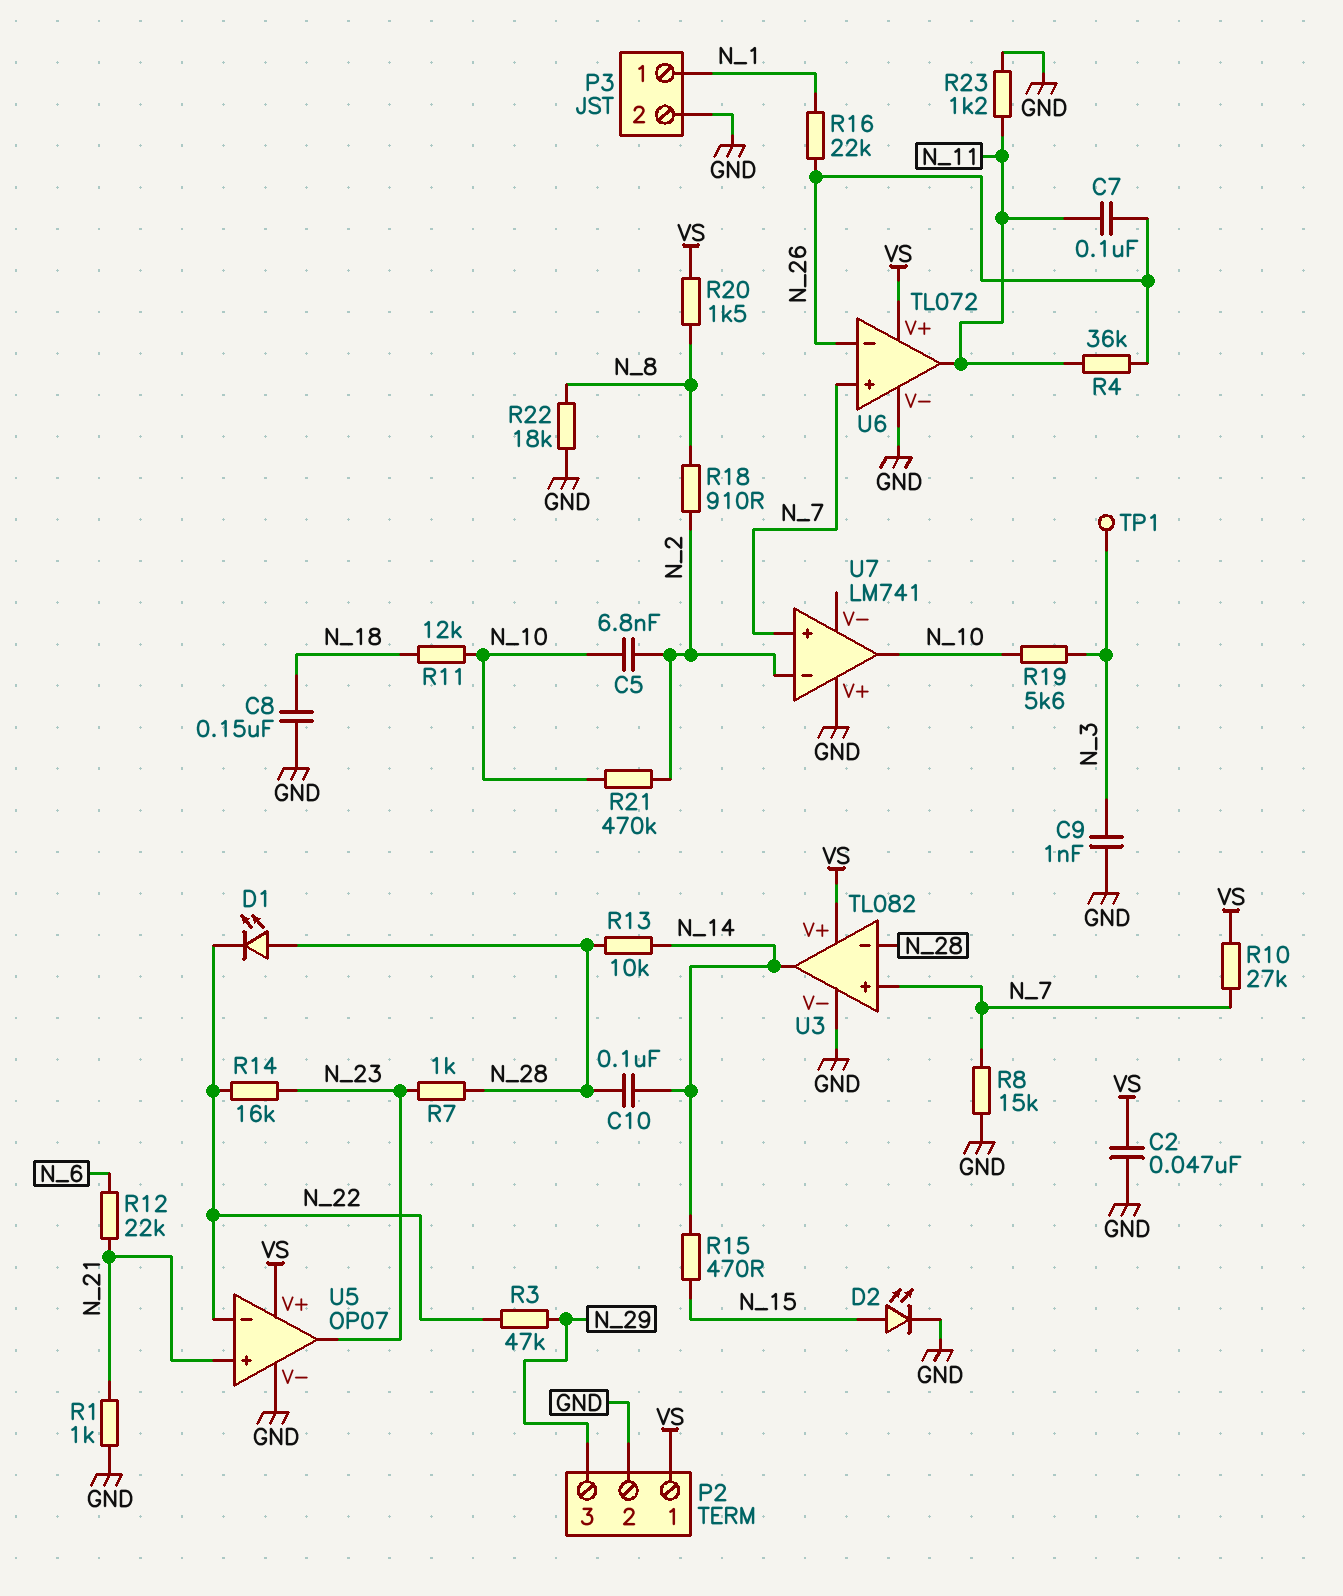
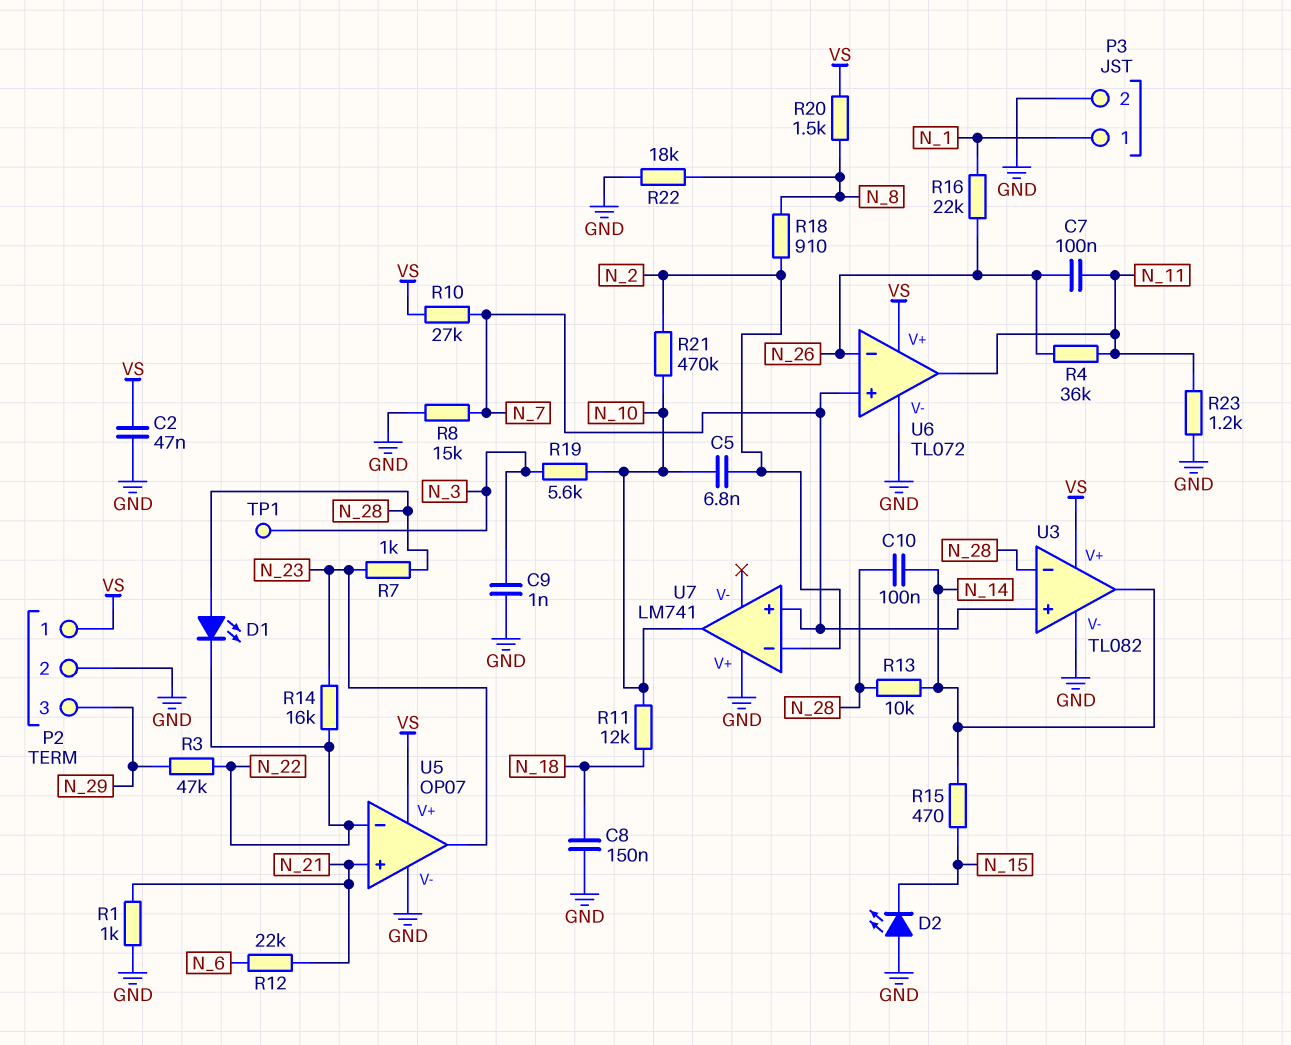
D2: LED (A N_15, K GND) -> LED (A GND, K N_15)

